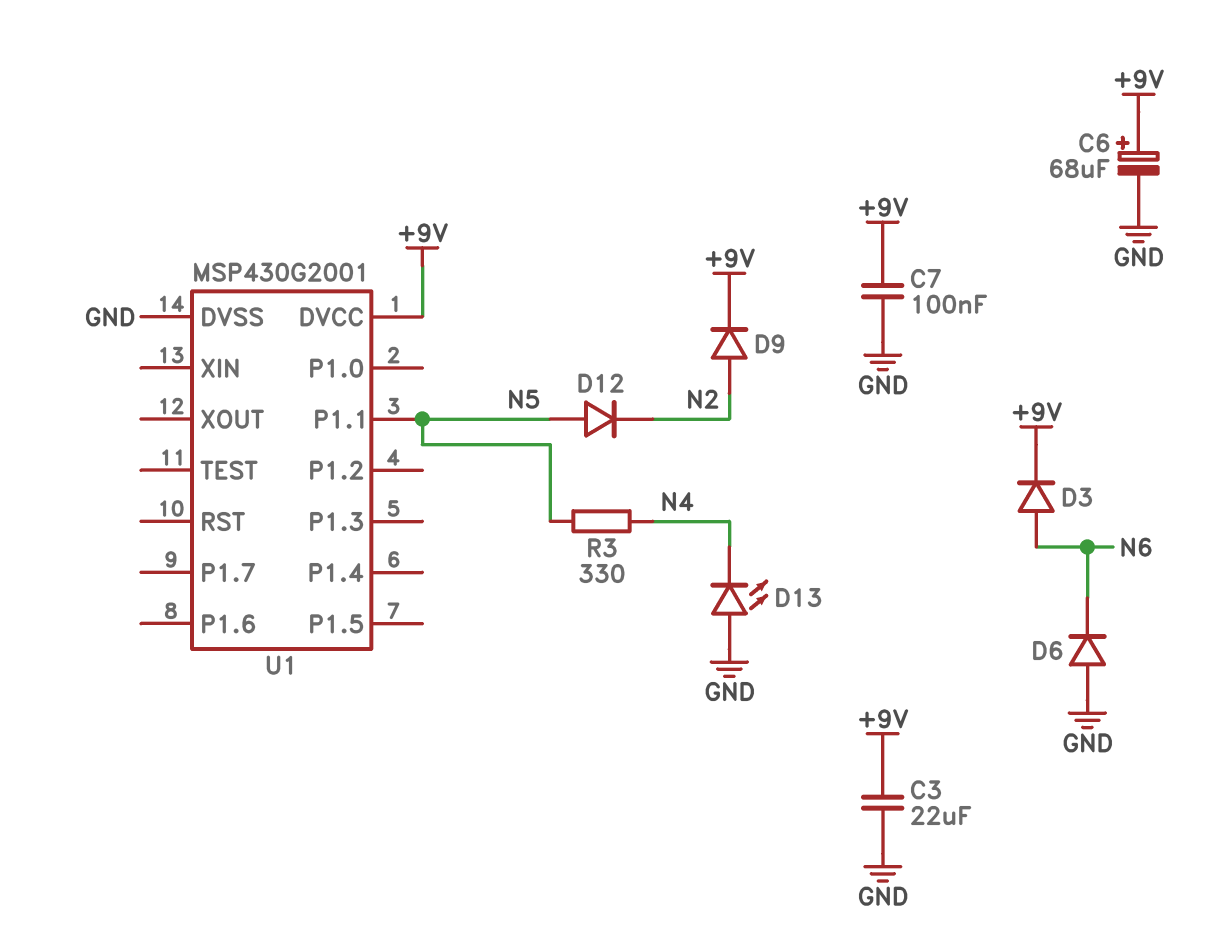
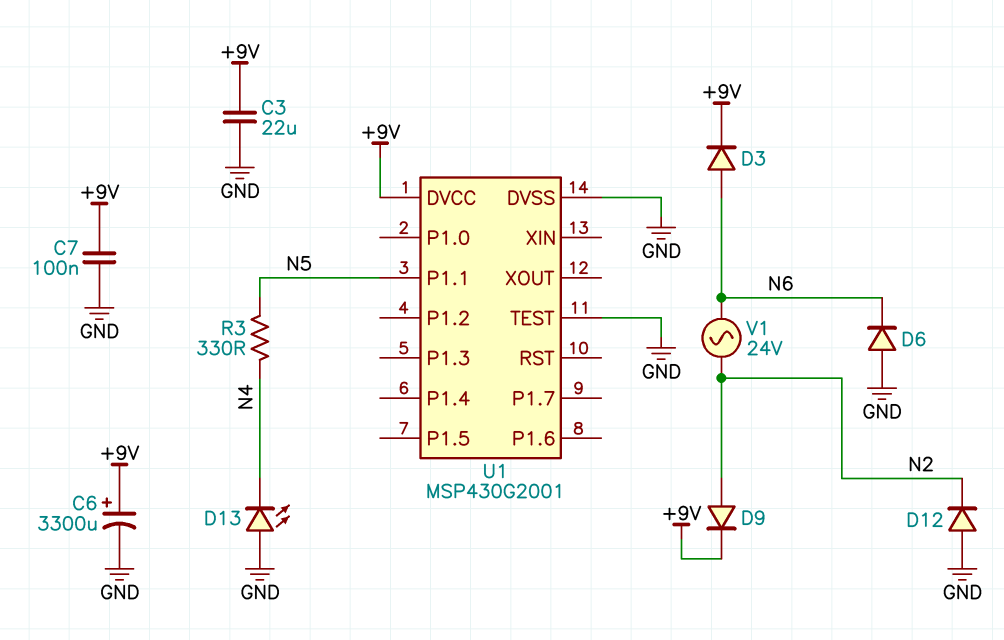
C6: 68uF (plus +9V, minus GND) -> 3300uF (plus +9V, minus GND)
D12: diode (A N5, K N2) -> diode (A GND, K N2)
U1 pin TEST: none -> GND
V1: none -> AC 24V (N2, N6)

